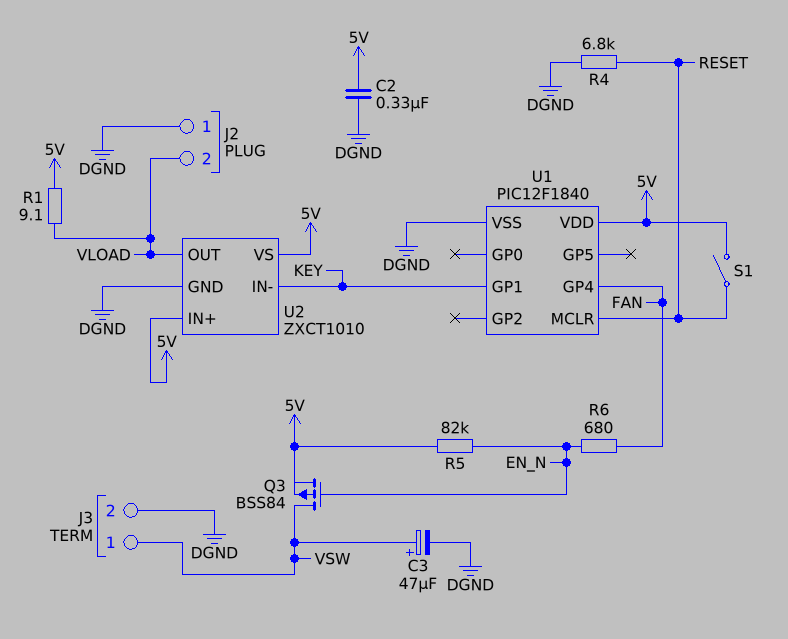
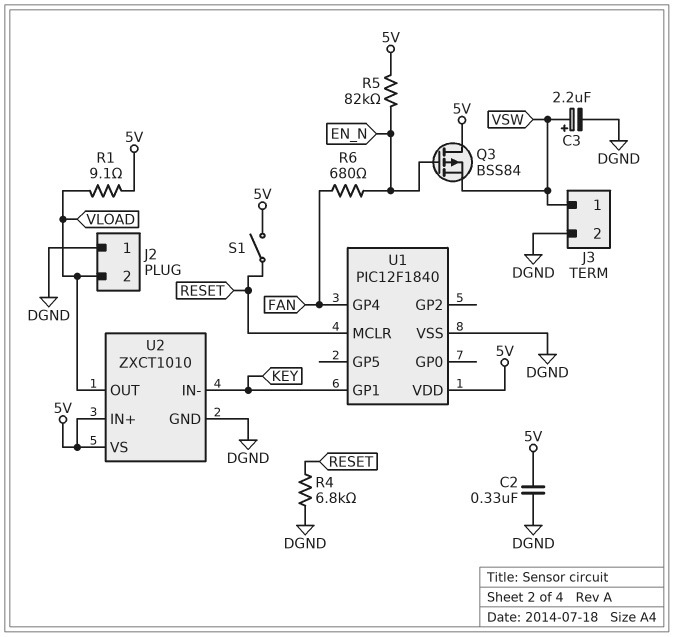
C3: 47uF (plus VSW, minus DGND) -> 2.2uF (plus VSW, minus DGND)
Q3: PMOS BSS84 (G EN_N, D VSW, S 5V) -> PMOS BSS84 (G EN_N, D 5V, S VSW)

